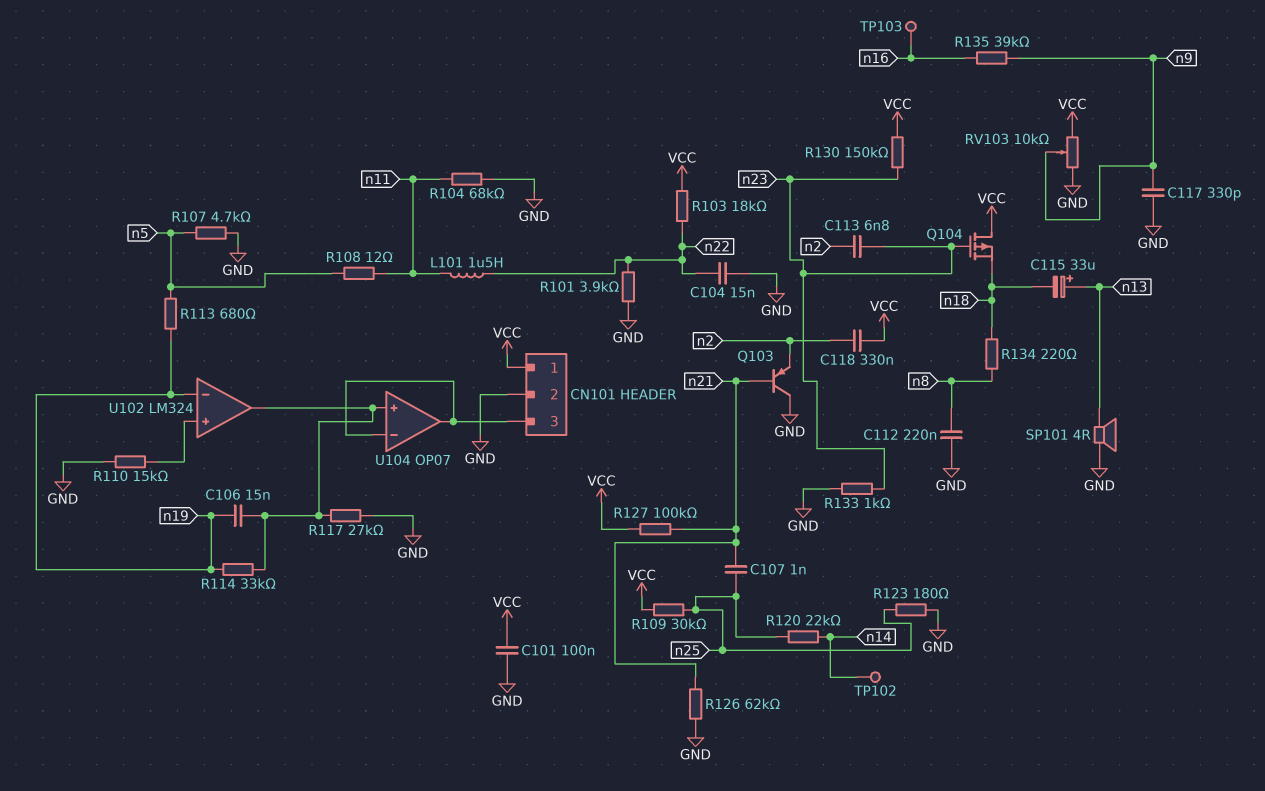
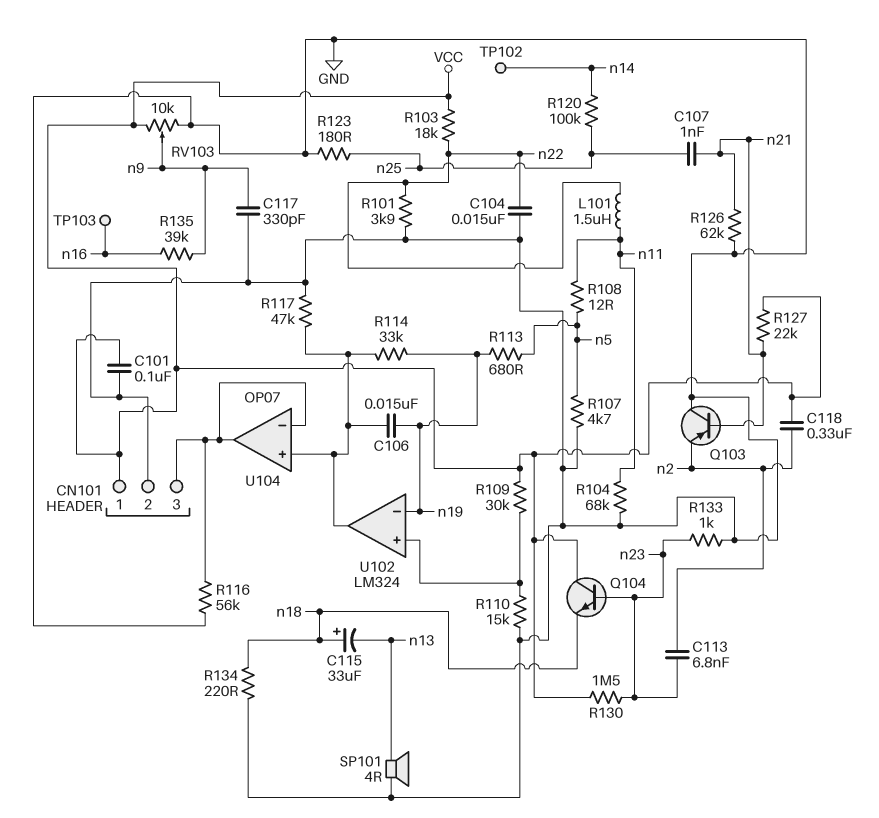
C112: 220nF (GND, n8) -> none
C115: 33uF (plus n13, minus n18) -> 33uF (plus n18, minus n13)
Q104: PMOS (G n23, D VCC, S n18) -> NPN (B n23, C VCC, E n18)
R109: 30k (VCC, n25) -> 30k (U102/in+, VCC)
R116: none -> 56k (CN101/3, GND)
R117: 27k (GND, U102/out) -> 47k (GND, U102/out)
R120: 22k (n14, n25) -> 100k (n14, n25)
R127: 100k (VCC, n21) -> 22k (VCC, n21)
R130: 150k (VCC, n23) -> 1.5M (VCC, n23)
R134: 220 (n8, n18) -> 220 (GND, n18)

